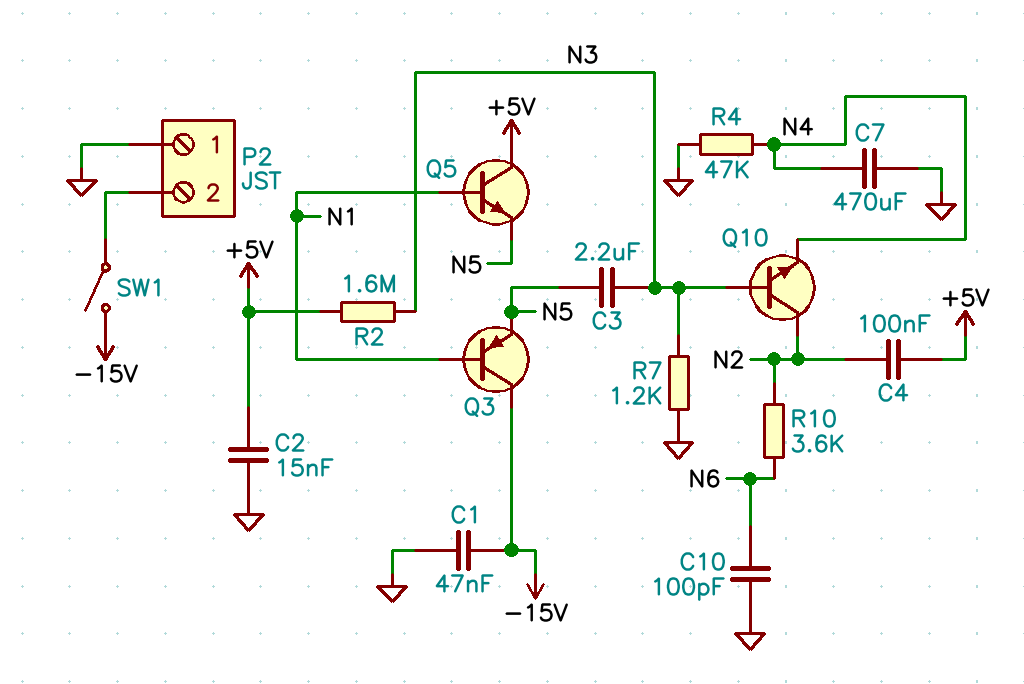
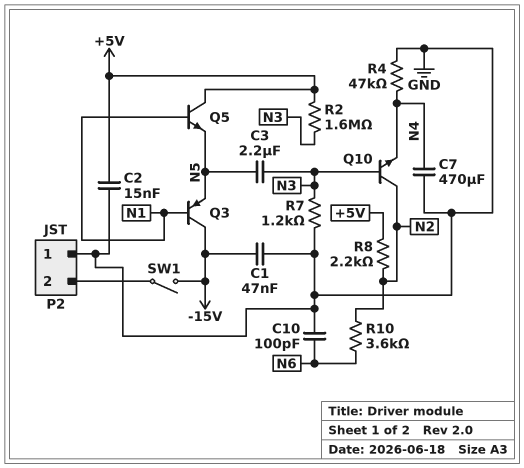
C4: 100nF (+5V, N2) -> none
R8: none -> 2.2k (+5V, N2)

